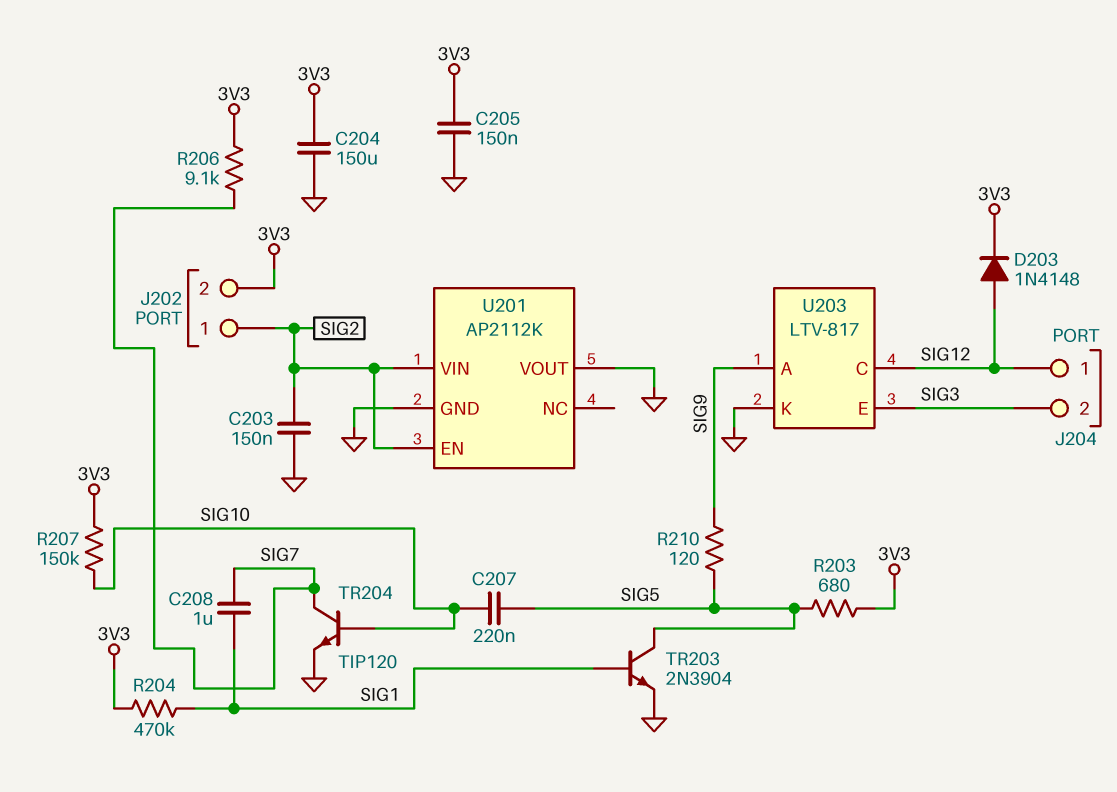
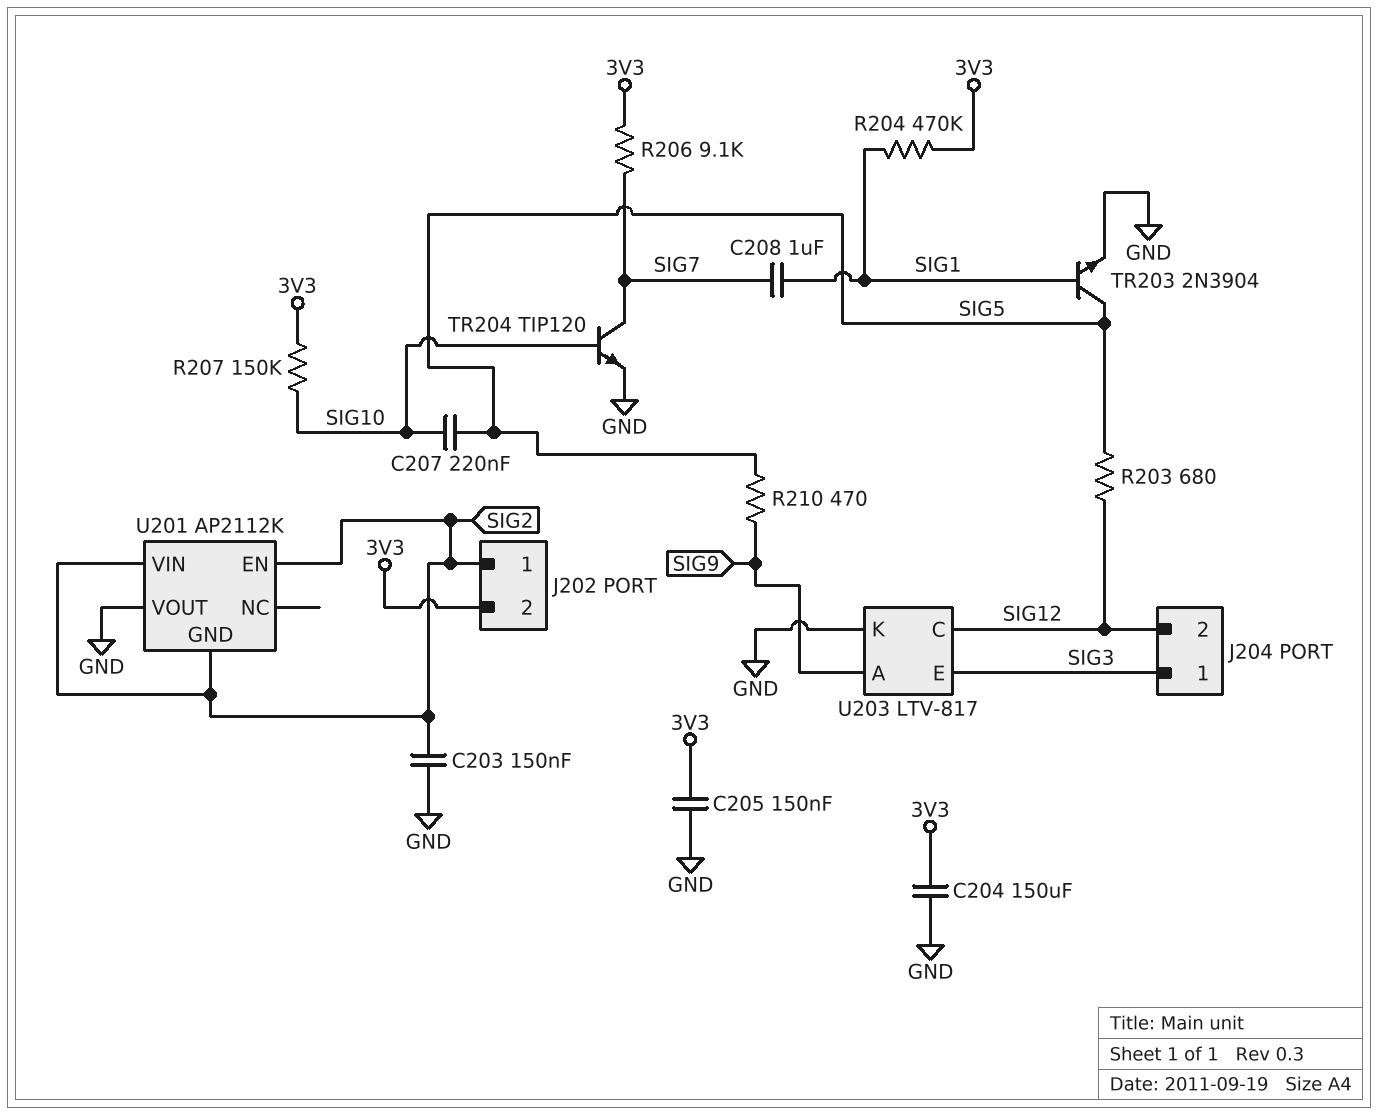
D203: diode 1N4148 (A SIG12, K 3V3) -> none
J204 pin 1: SIG12 -> SIG3
J204 pin 2: SIG3 -> SIG12
R203: 680 (3V3, SIG5) -> 680 (SIG5, SIG12)
R210: 120 (SIG5, SIG9) -> 470 (SIG5, SIG9)
U201 pin GND: GND -> SIG2

